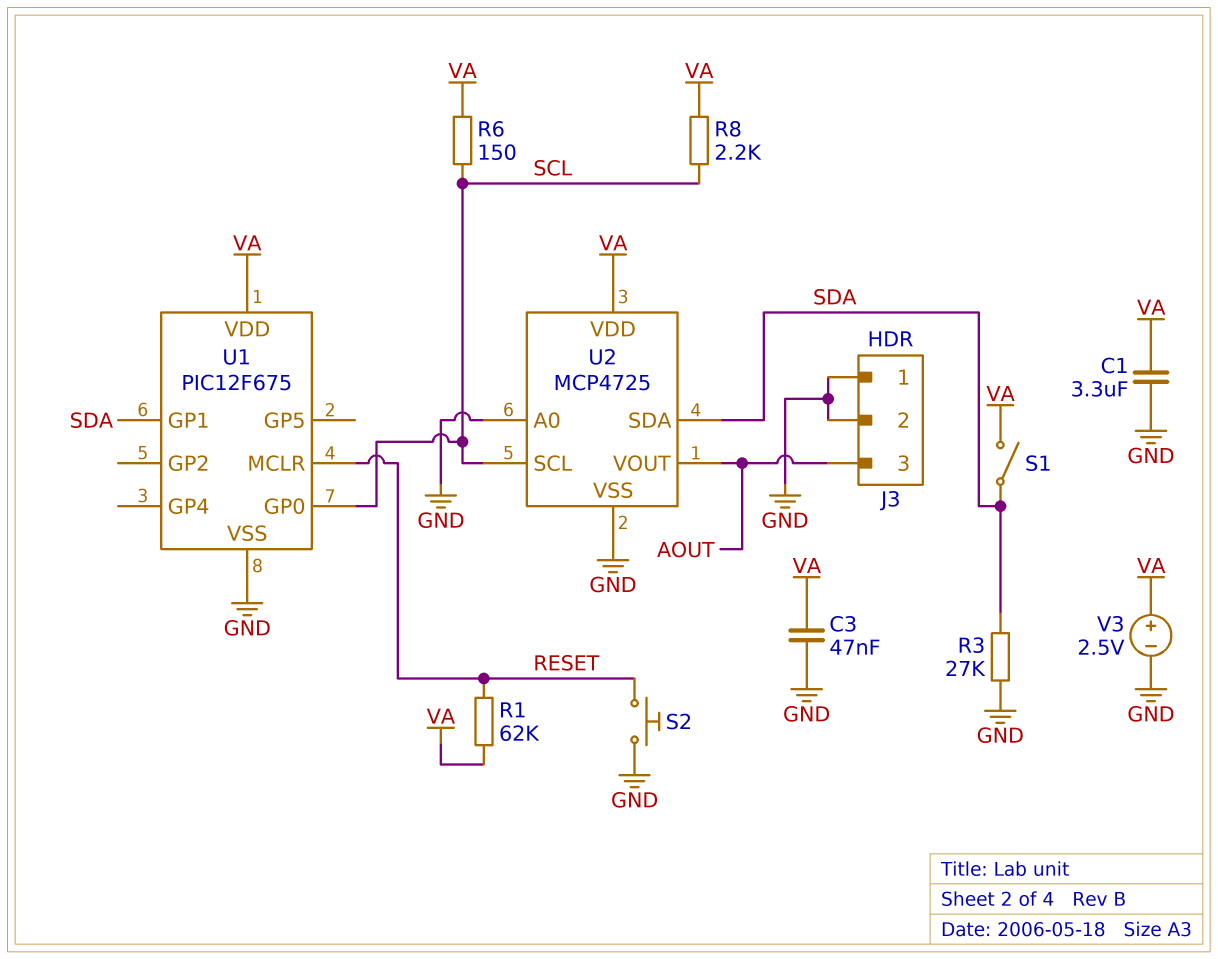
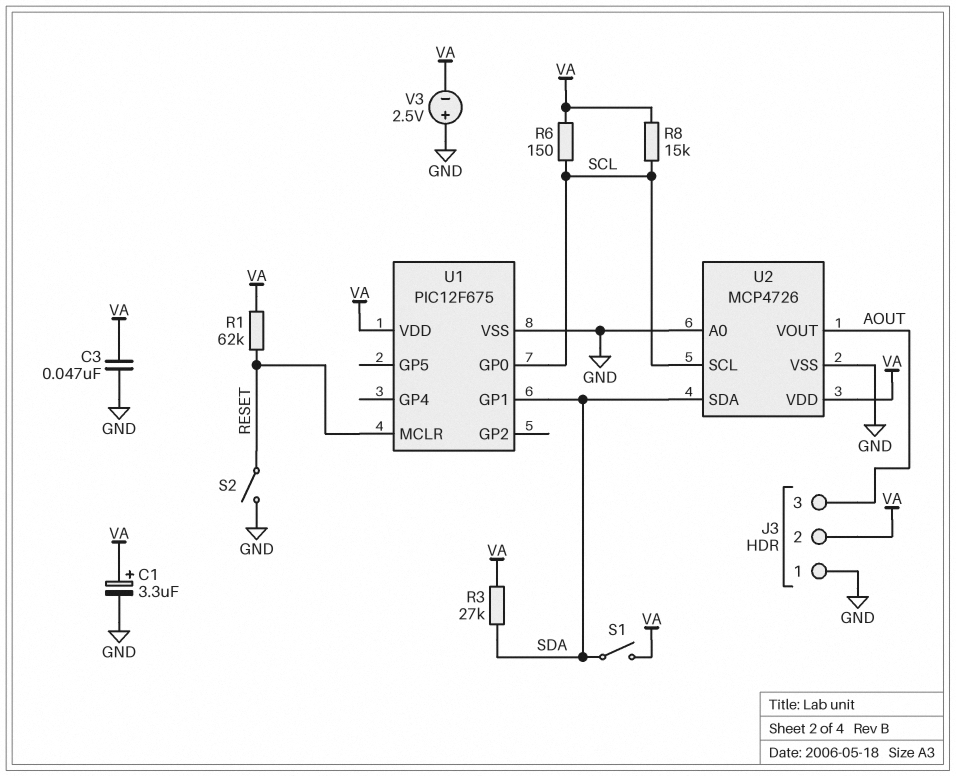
C1: 3.3uF (GND, VA) -> 3.3uF (plus VA, minus GND)
J3 pin 2: GND -> VA
R3: 27k (GND, SDA) -> 27k (SDA, VA)
R8: 2.2k (SCL, VA) -> 15k (SCL, VA)
S2: button (GND, RESET) -> switch (GND, RESET)
U2: MCP4725 -> MCP4726
V3: 2.5V (plus VA, minus GND) -> 2.5V (plus GND, minus VA)

